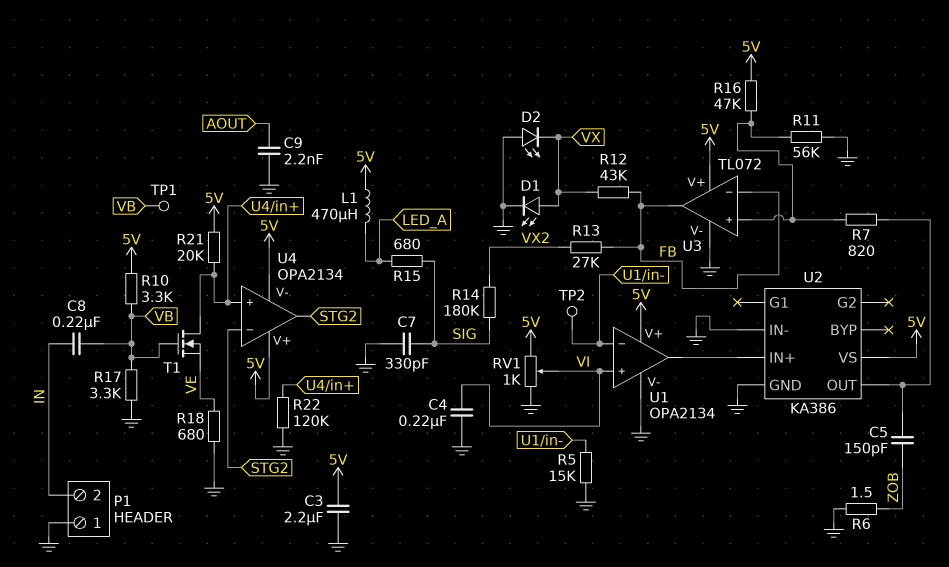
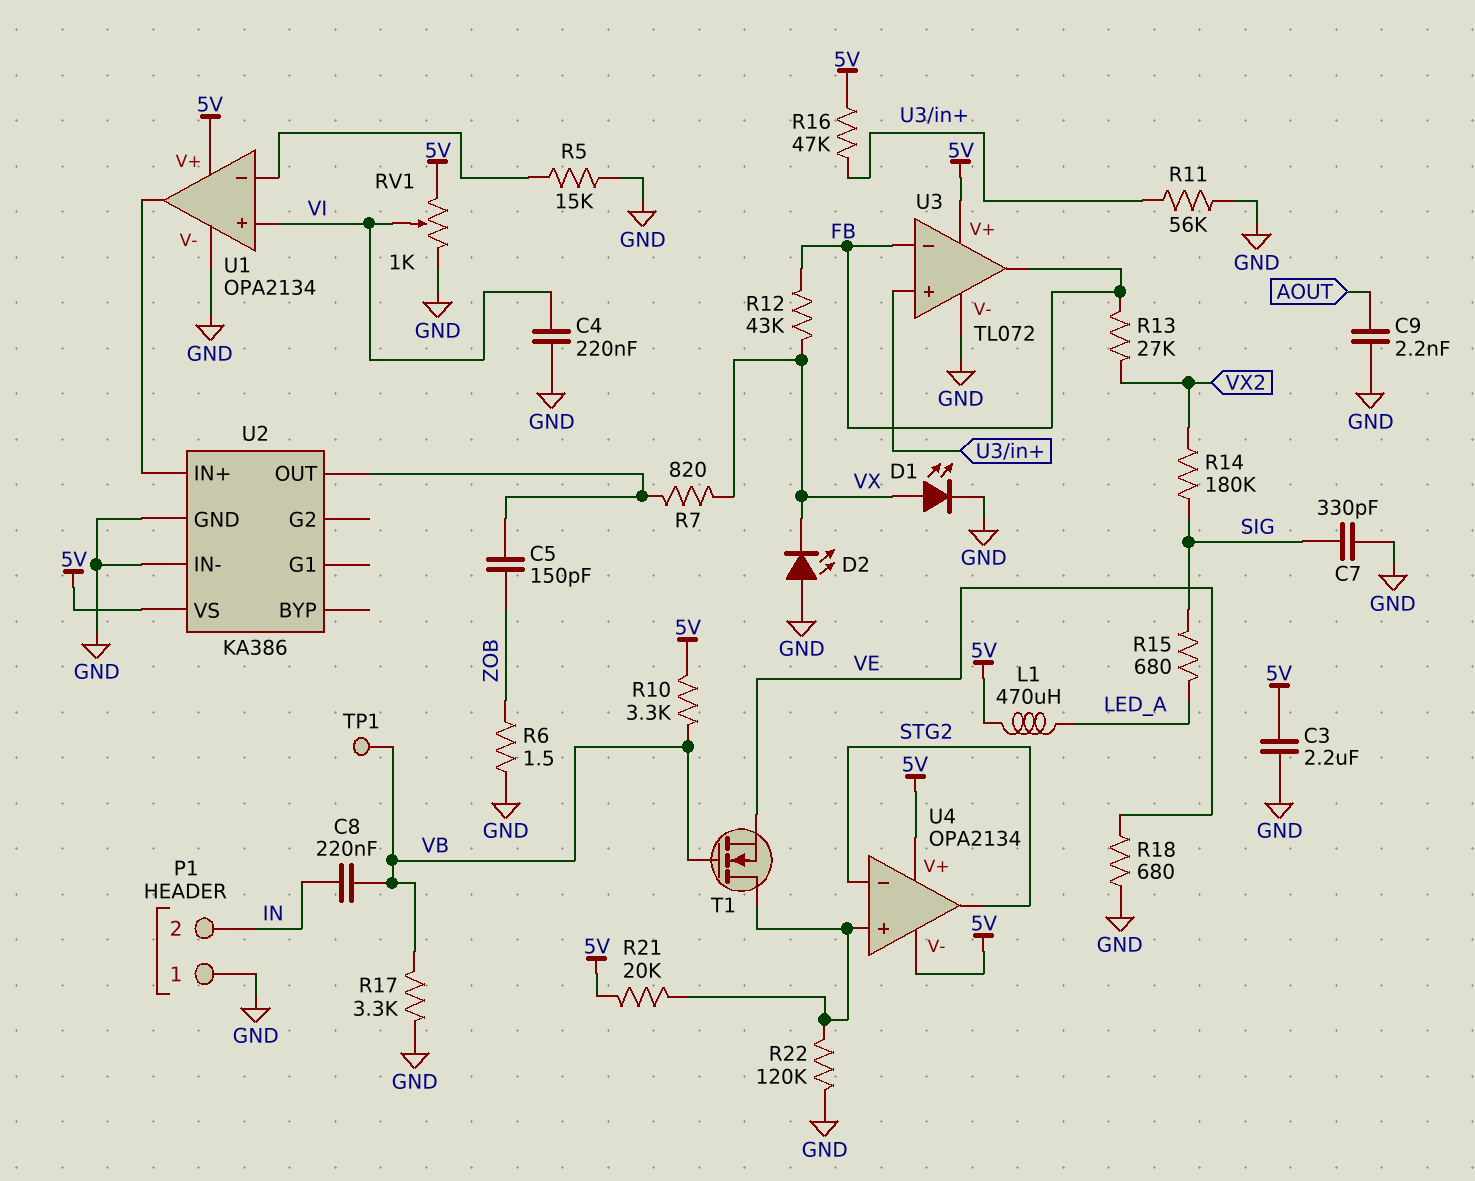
R7: 820 (U2/OUT, U3/in+) -> 820 (U2/OUT, VX)
TP2: test point (U1/in-) -> none

